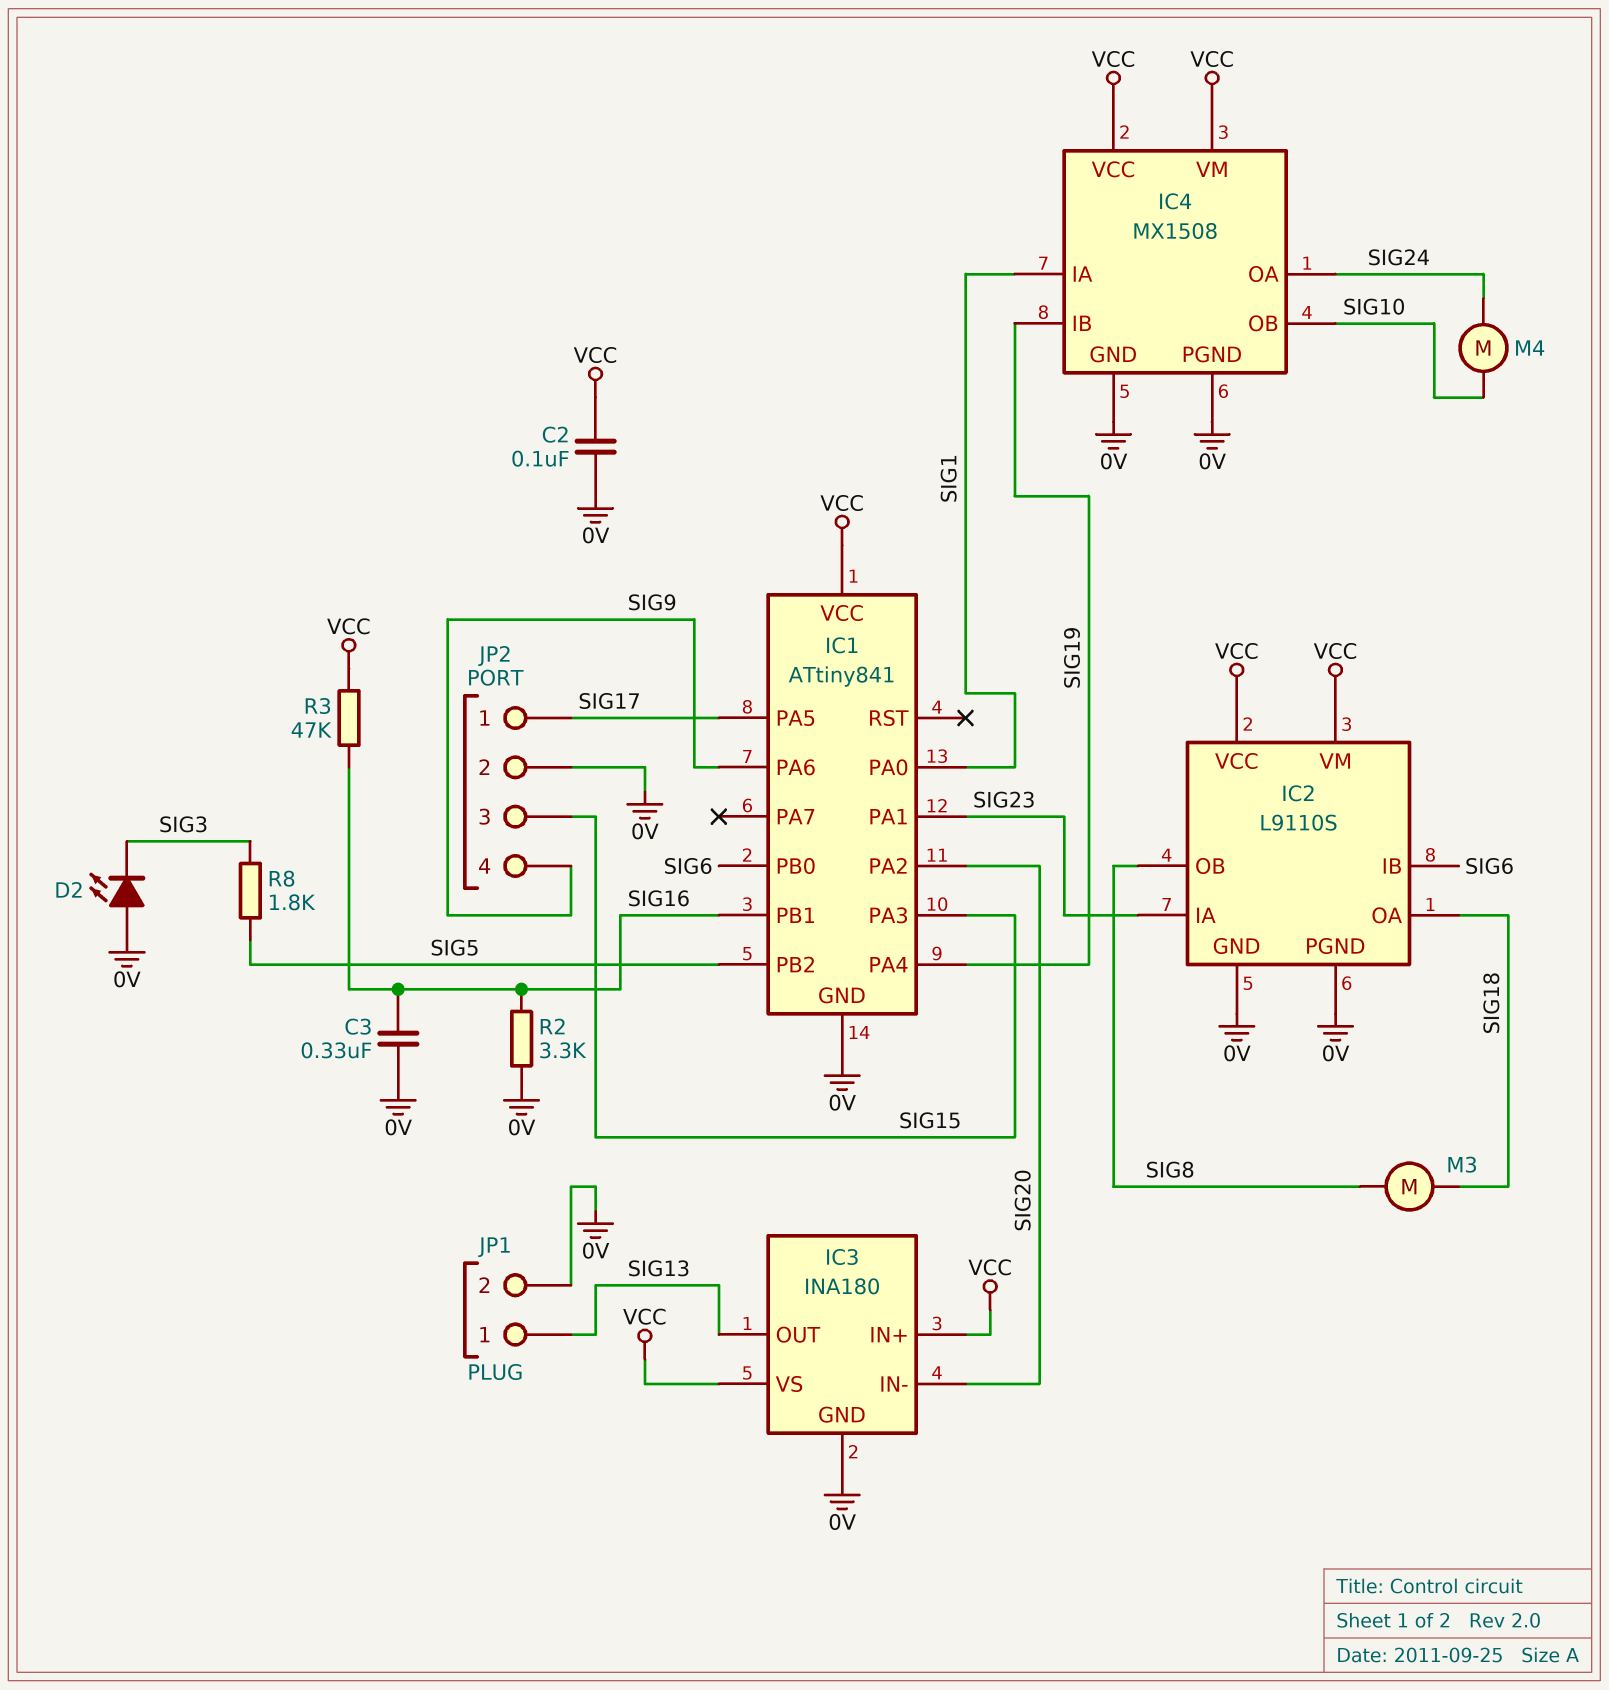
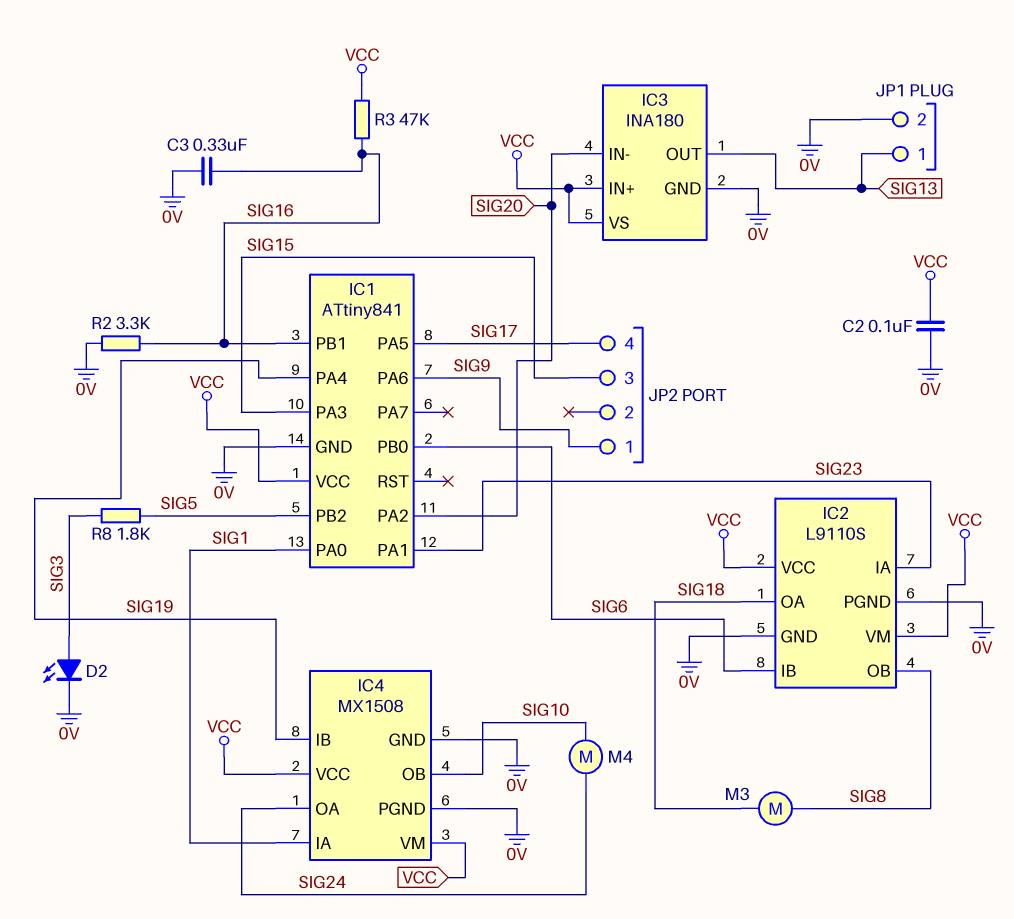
D2: LED (A 0V, K SIG3) -> LED (A SIG3, K 0V)
JP2 pin 1: SIG17 -> SIG9
JP2 pin 2: 0V -> none
JP2 pin 4: SIG9 -> SIG17

